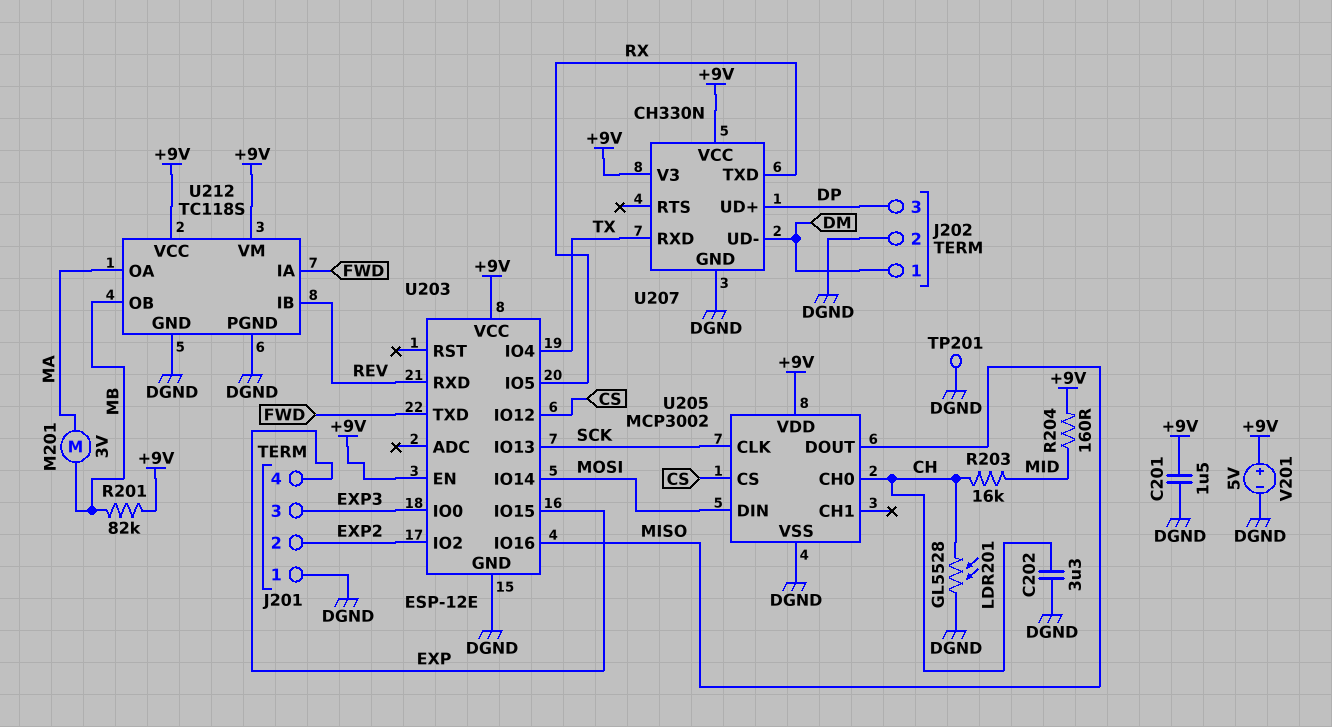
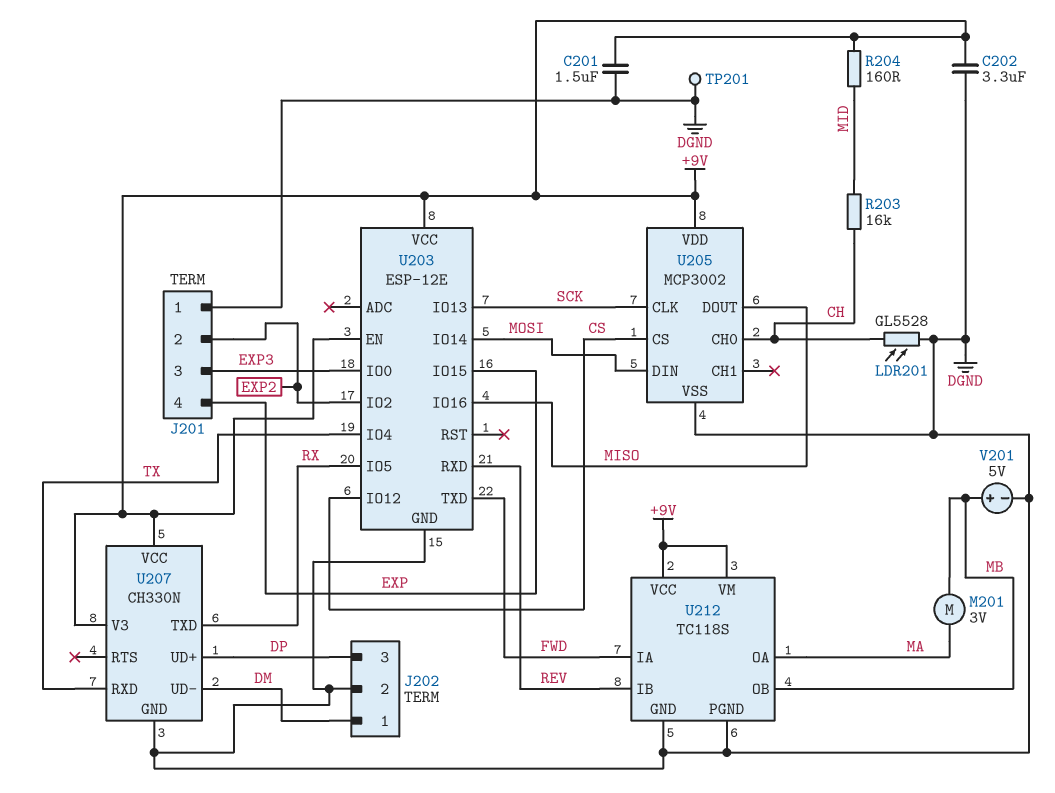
C202: 3.3uF (CH, DGND) -> 3.3uF (+9V, DGND)
R201: 82k (+9V, MB) -> none
V201: 5V (plus +9V, minus DGND) -> 5V (plus MB, minus DGND)

